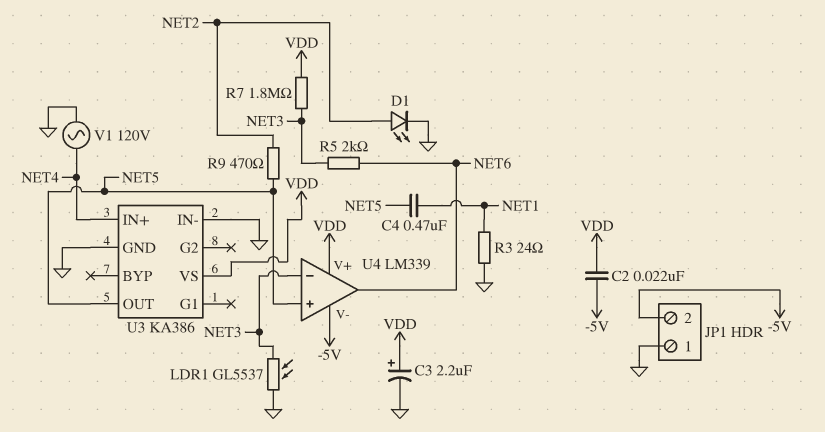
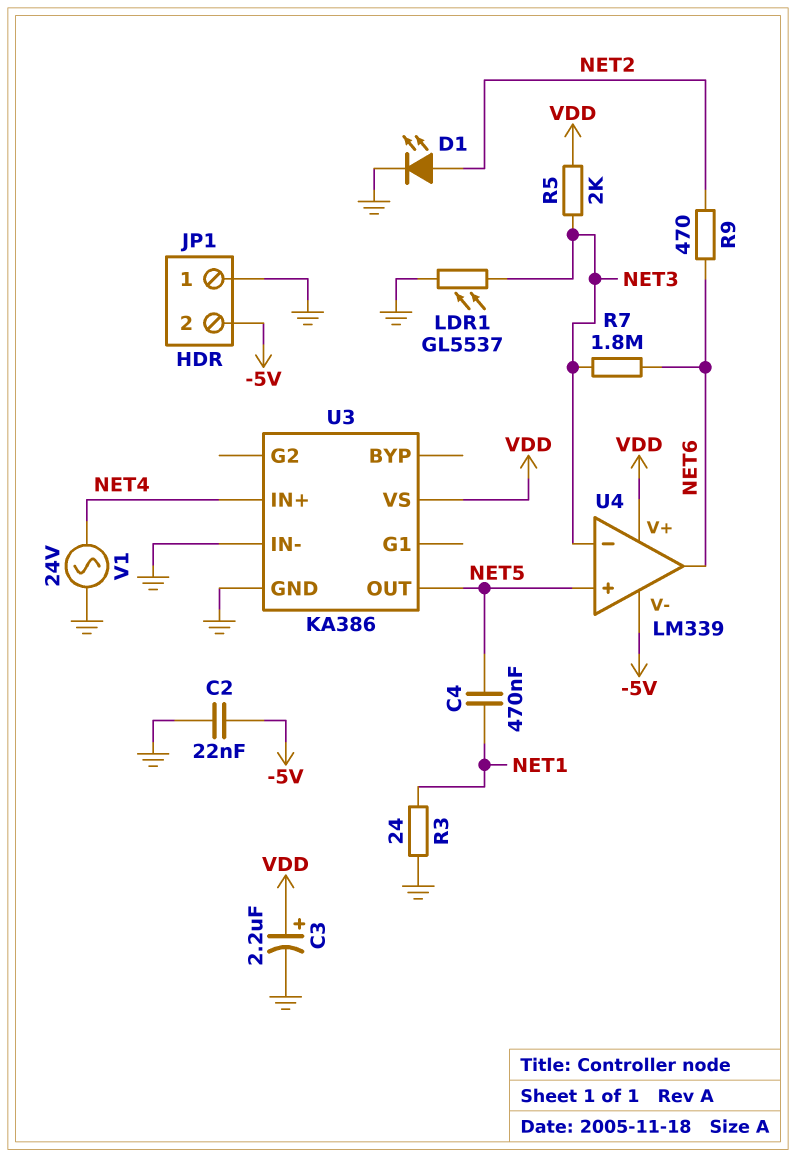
C2: 22nF (-5V, VDD) -> 22nF (-5V, GND)
R5: 2k (NET3, NET6) -> 2k (NET3, VDD)
R7: 1.8M (NET3, VDD) -> 1.8M (NET3, NET6)
R9: 470 (NET2, NET5) -> 470 (NET2, NET6)
V1: AC 120V (GND, NET4) -> AC 24V (GND, NET4)

